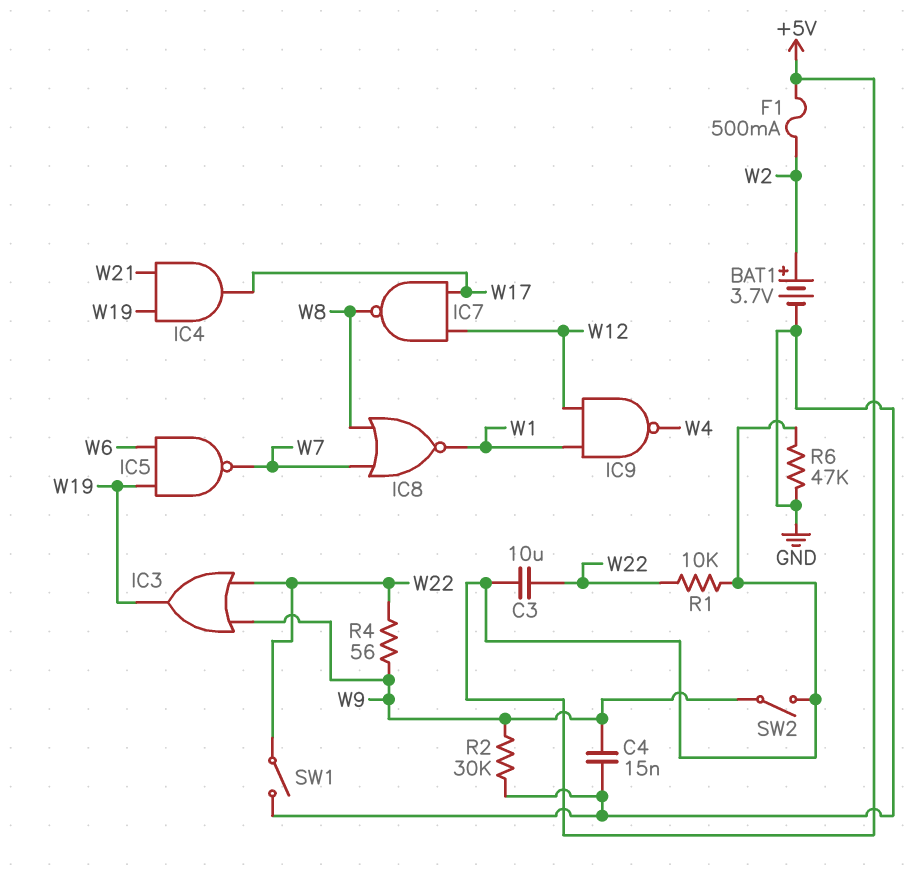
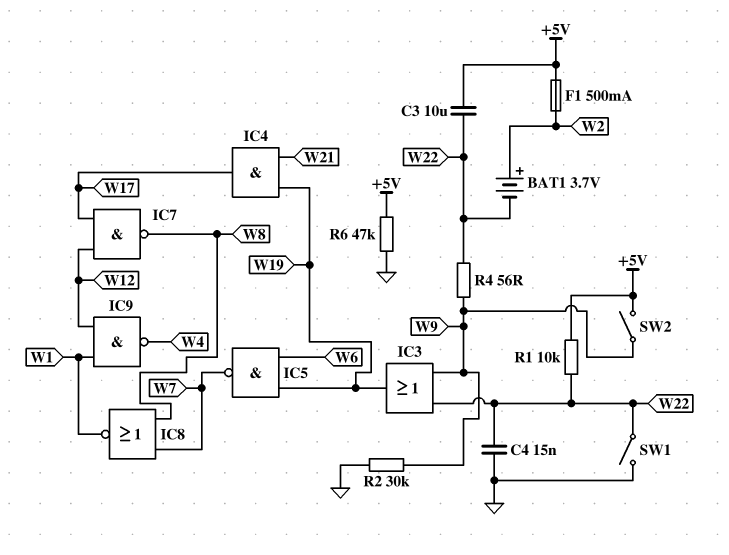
BAT1: 3.7V (plus W2, minus GND) -> 3.7V (plus W2, minus W22)
C4: 15nF (GND, W9) -> 15nF (GND, W22)

